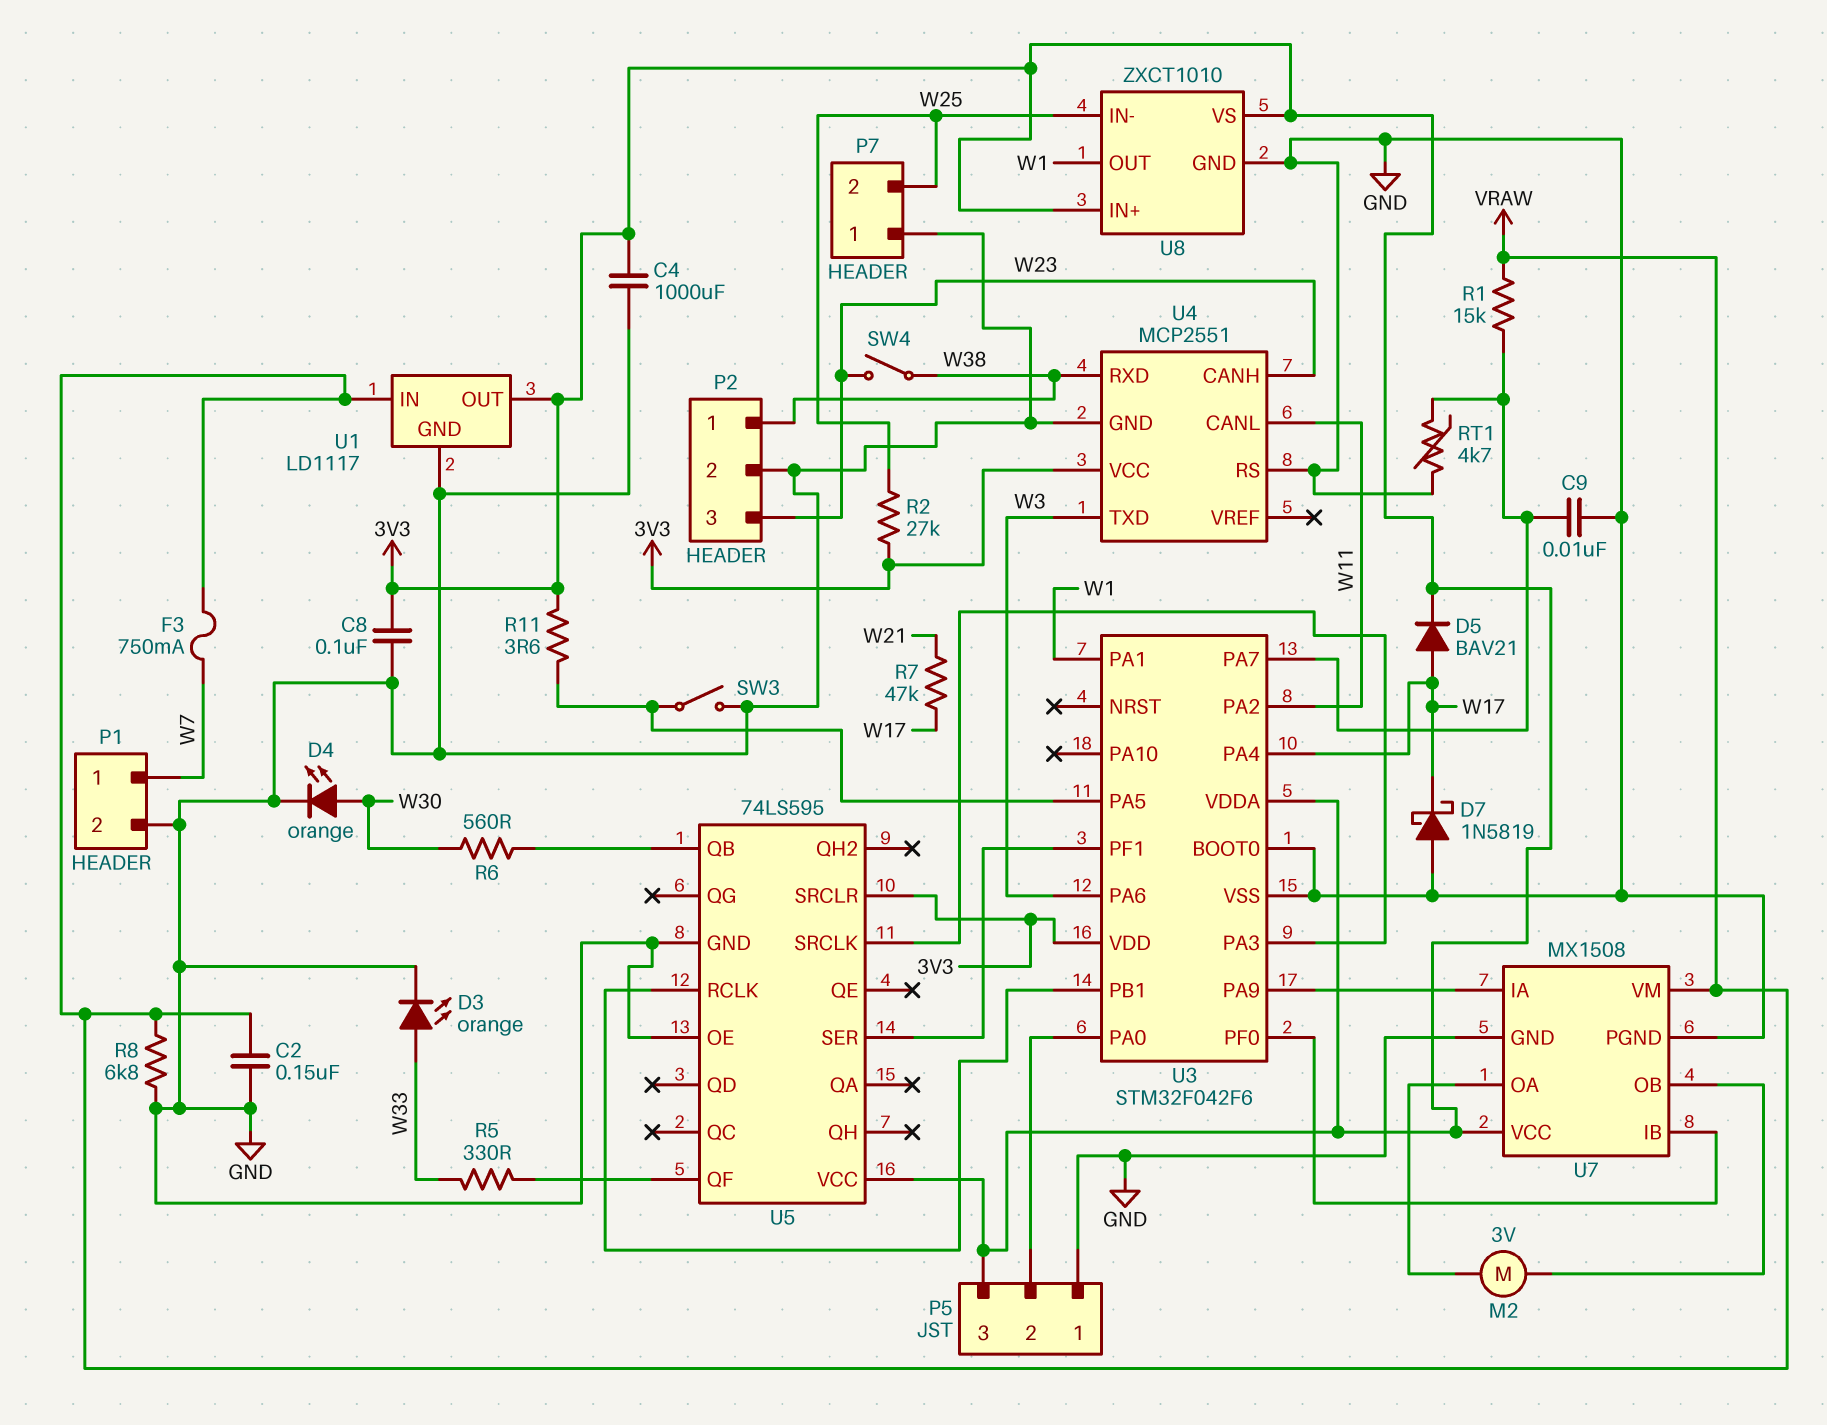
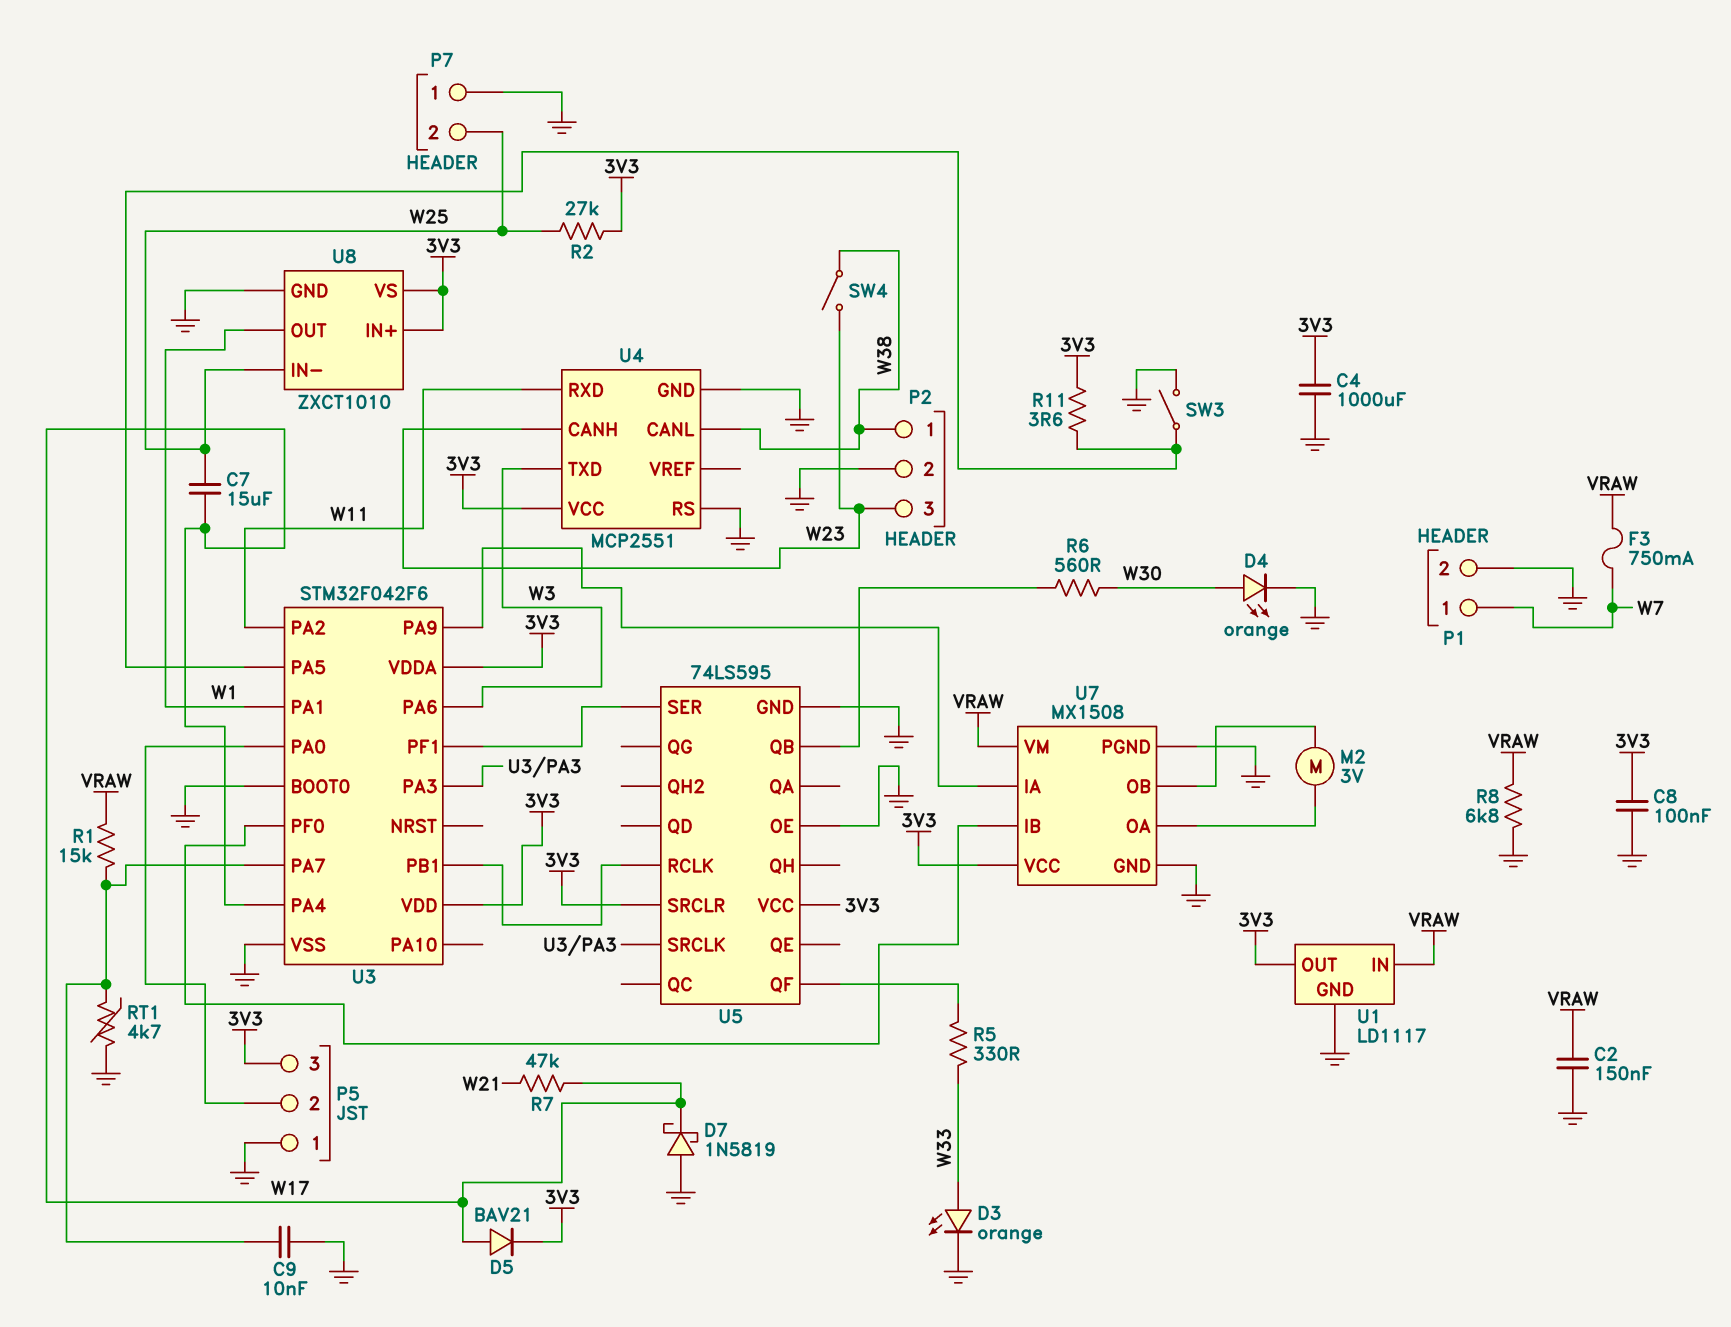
C7: none -> 15uF (W17, W25)
U4 pin CANL: W11 -> W38
U4 pin RXD: W38 -> W11

